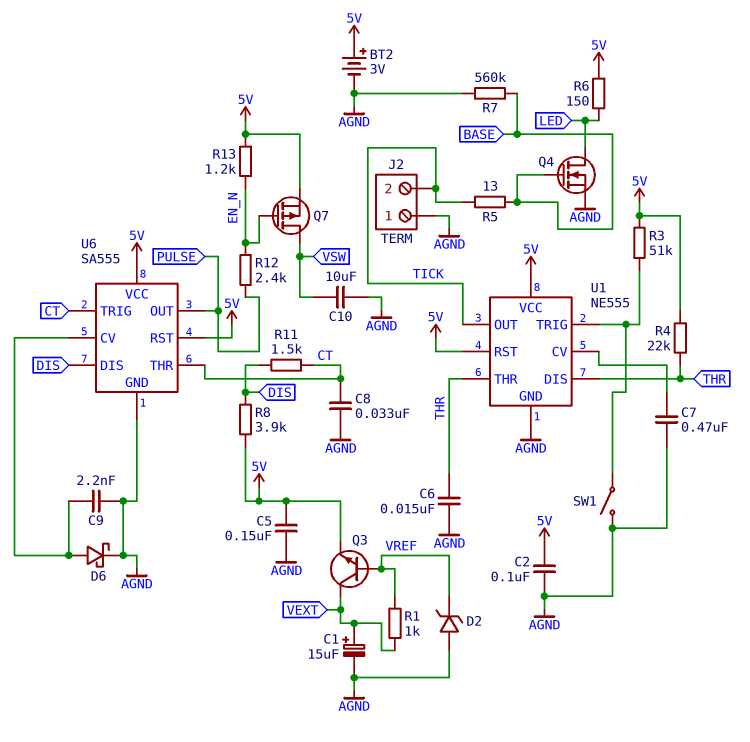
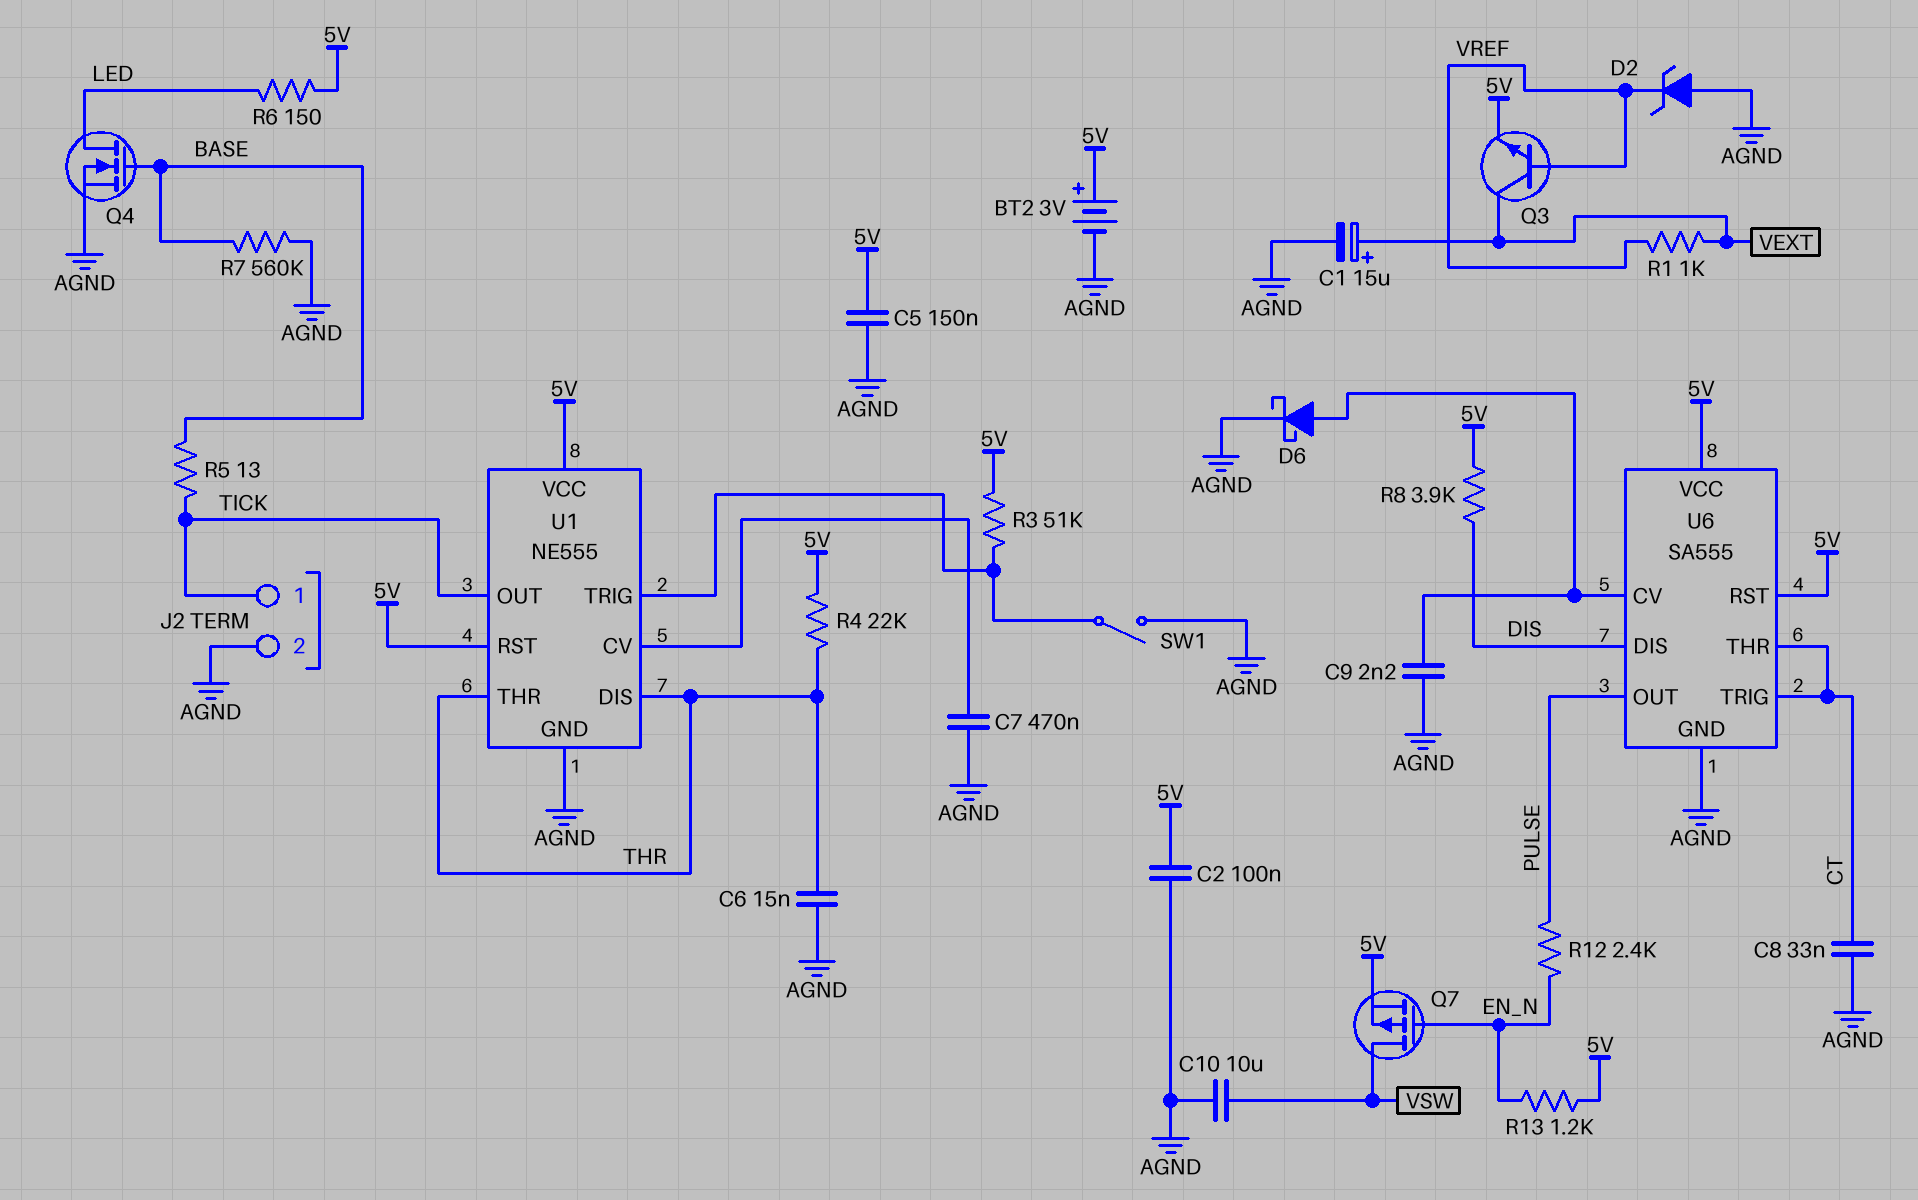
J2 pin 1: AGND -> TICK
J2 pin 2: TICK -> AGND
R11: 1.5k (CT, DIS) -> none

